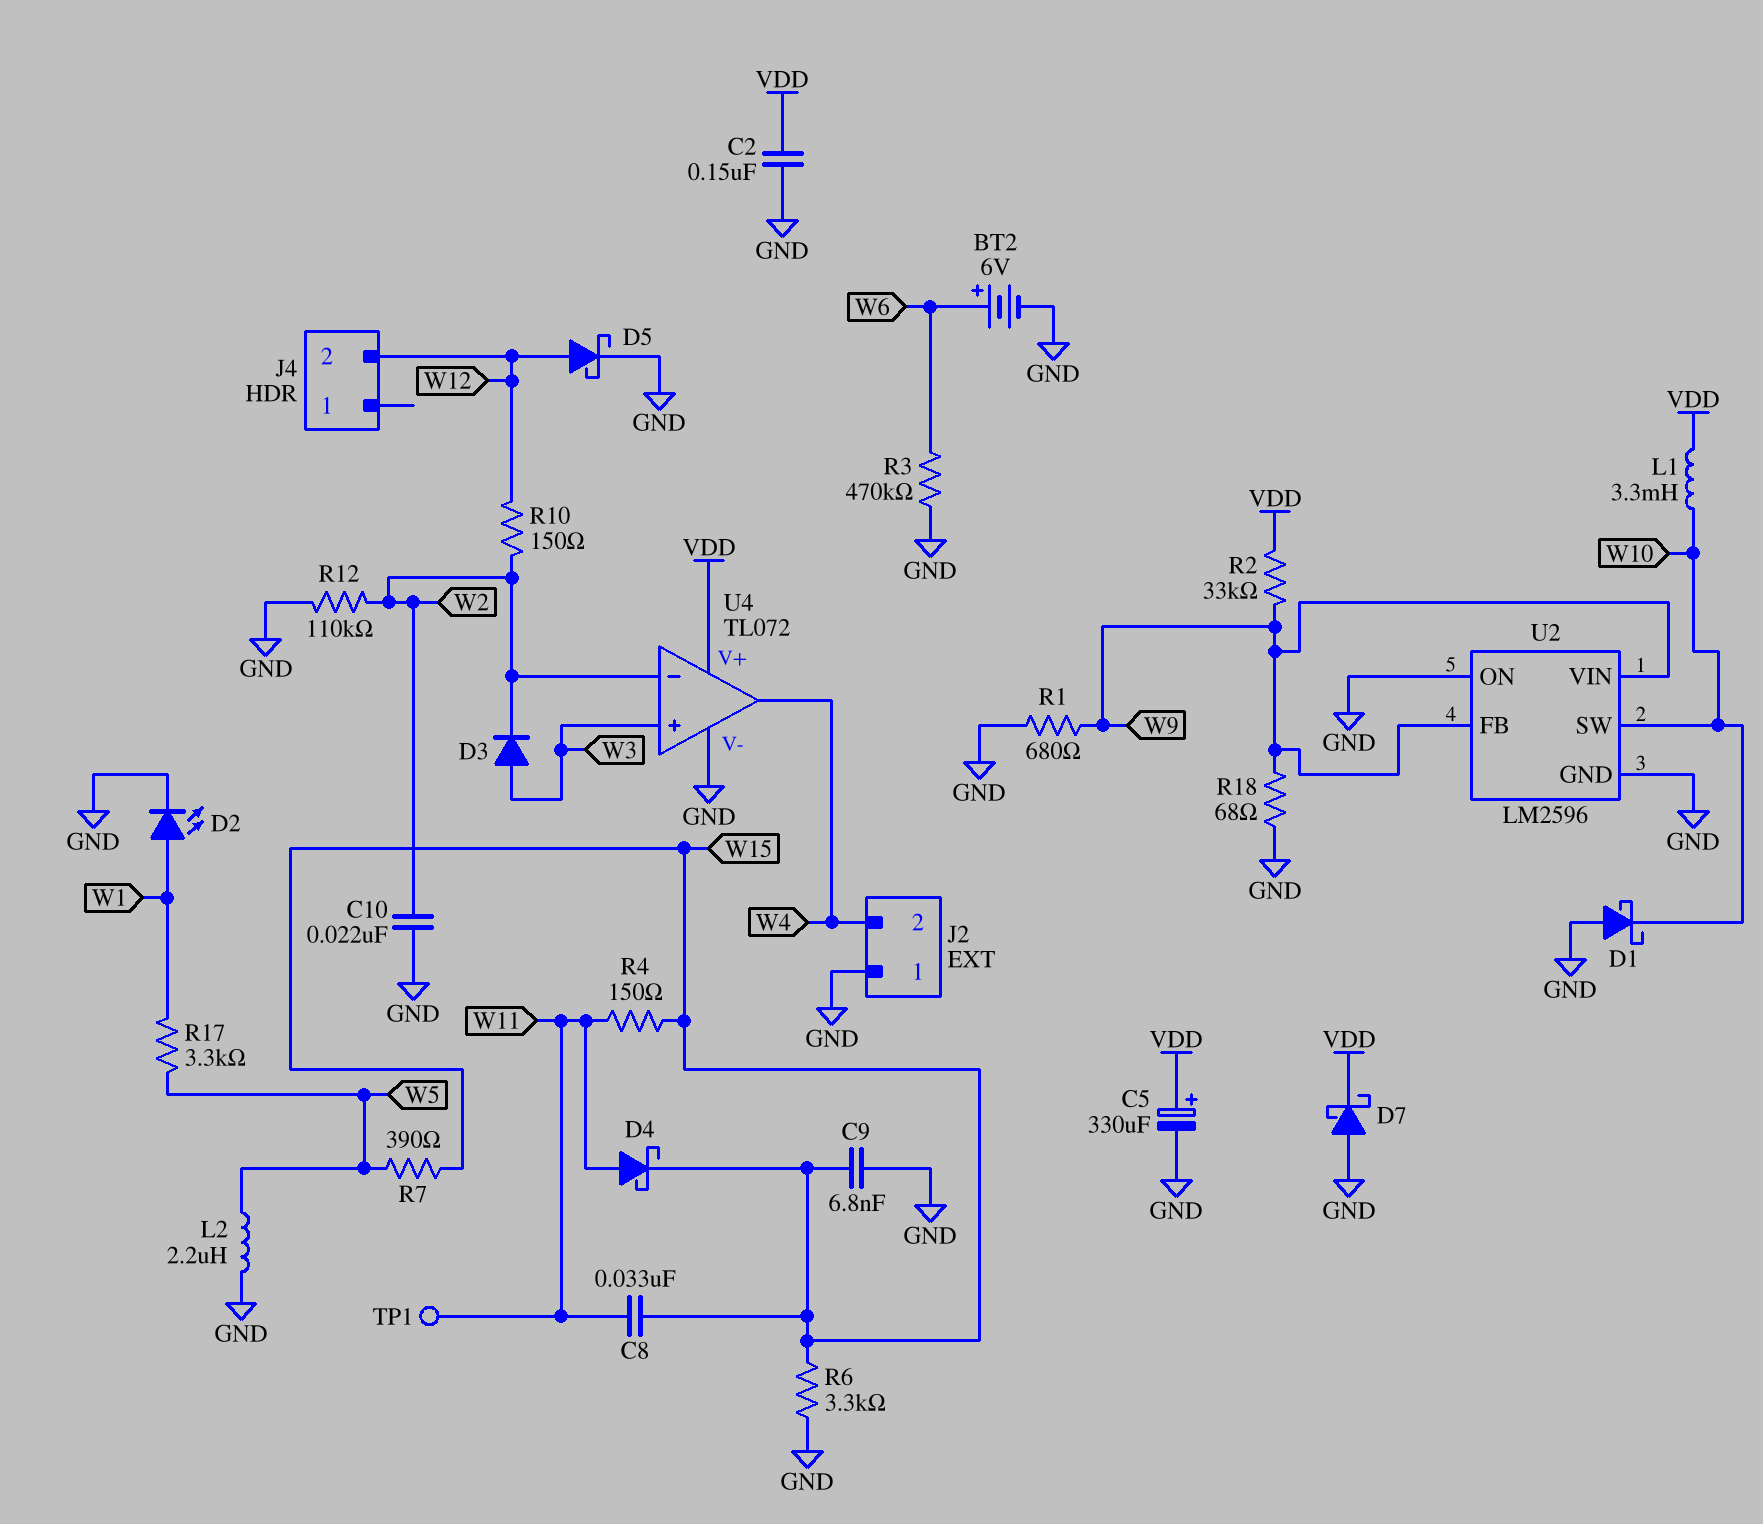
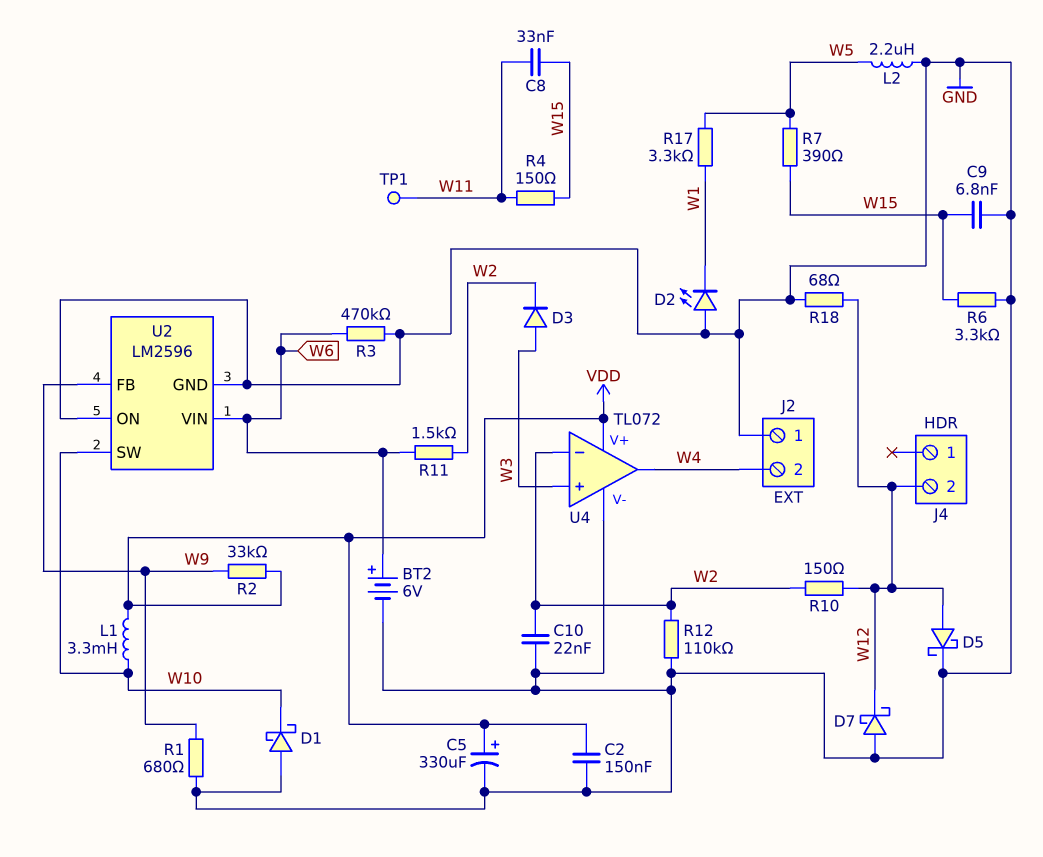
D2: LED (A W1, K GND) -> LED (A GND, K W1)
D4: schottky (A W11, K W15) -> none
D7: schottky (A GND, K VDD) -> schottky (A GND, K W12)
R11: none -> 1.5k (W2, W6)
R18: 68 (GND, W9) -> 68 (GND, W12)
U2 pin VIN: W9 -> W6

